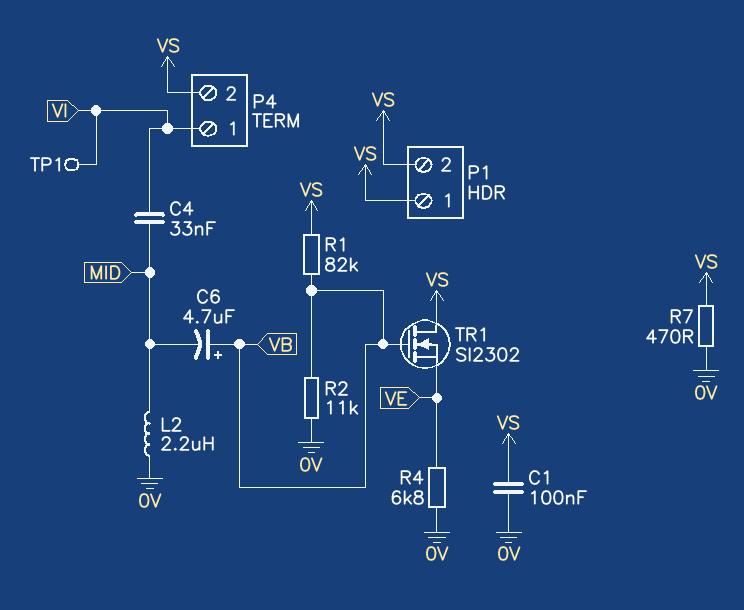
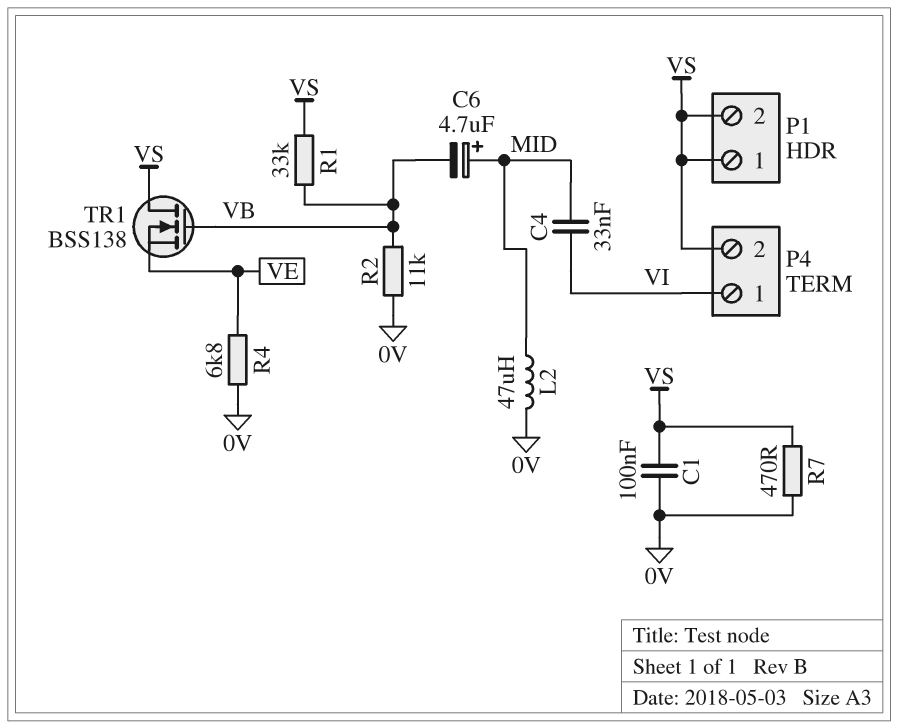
C6: 4.7uF (plus VB, minus MID) -> 4.7uF (plus MID, minus VB)
L2: 2.2uH (0V, MID) -> 47uH (0V, MID)
R1: 82k (VB, VS) -> 33k (VB, VS)
TP1: test point (VI) -> none
TR1: NMOS SI2302 (G VB, D VS, S VE) -> NMOS BSS138 (G VB, D VS, S VE)

